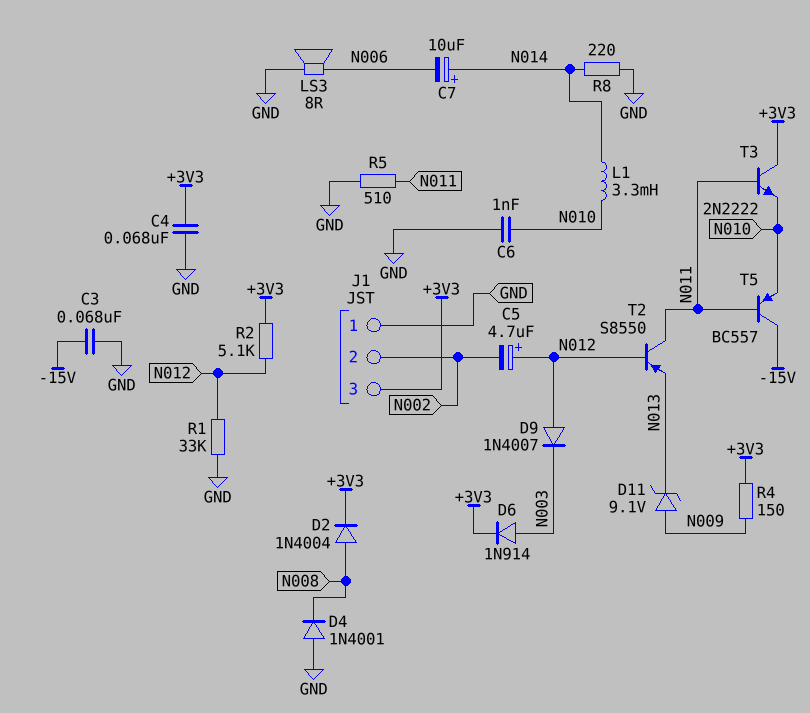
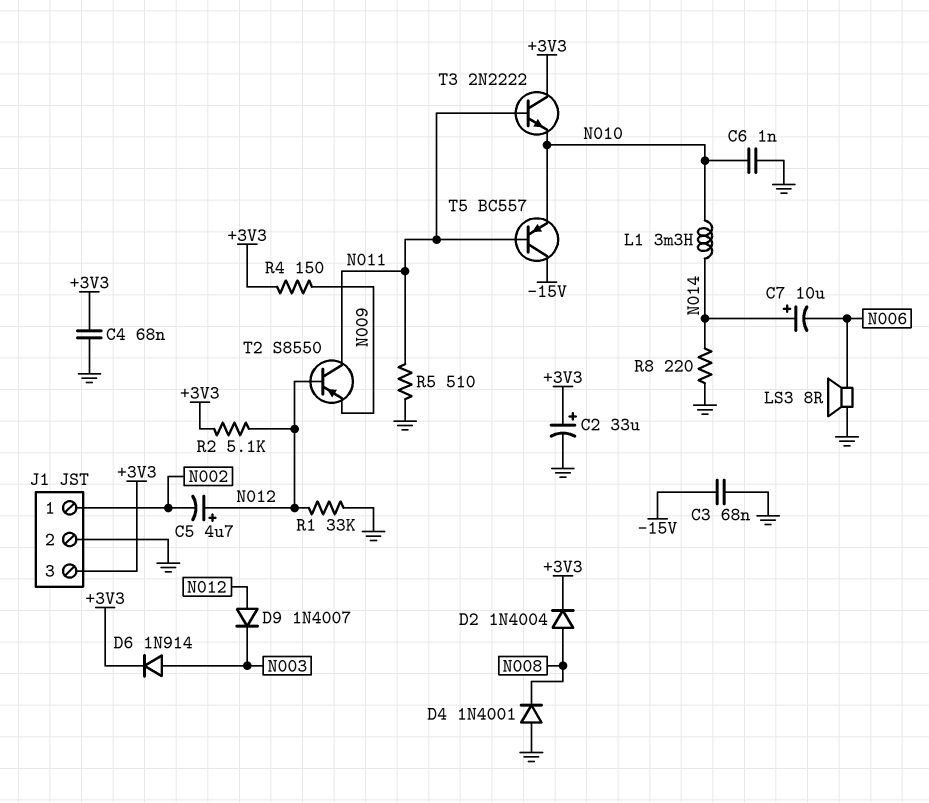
C2: none -> 33uF (plus +3V3, minus GND)
D11: zener 9.1V (A N009, K N013) -> none
J1 pin 1: GND -> N002
J1 pin 2: N002 -> GND
T2: PNP S8550 (B N012, C N011, E N013) -> PNP S8550 (B N012, C N011, E N009)

